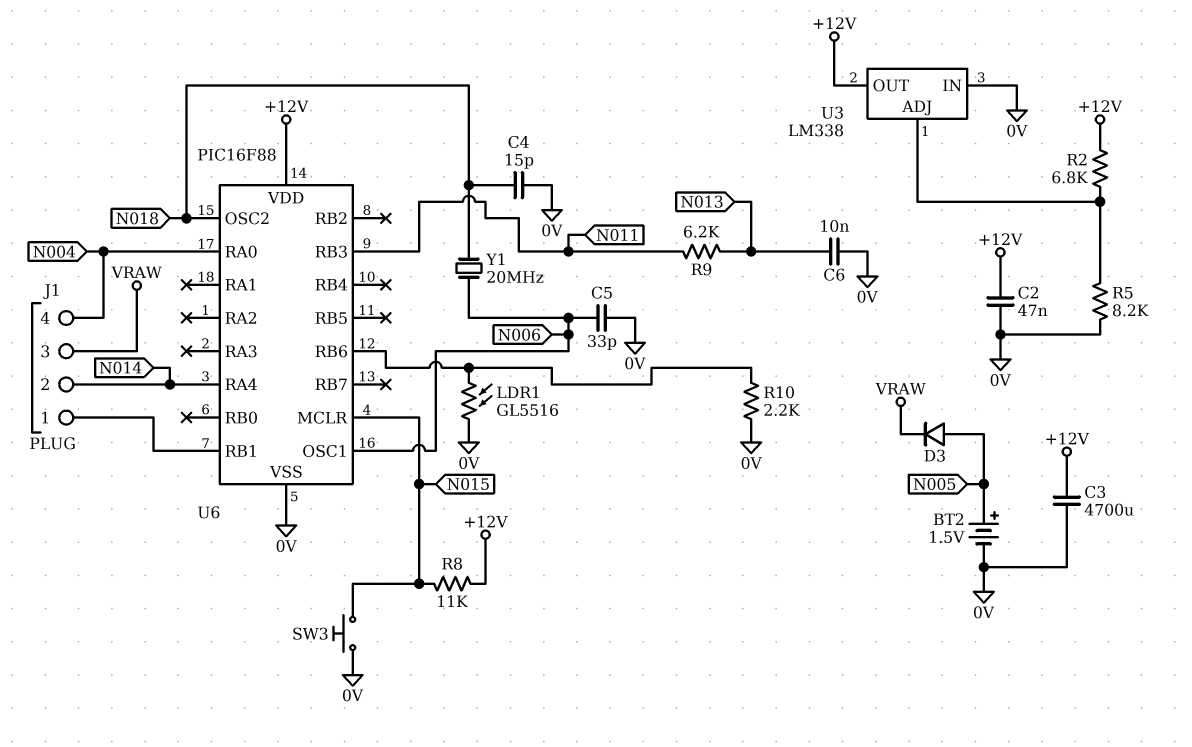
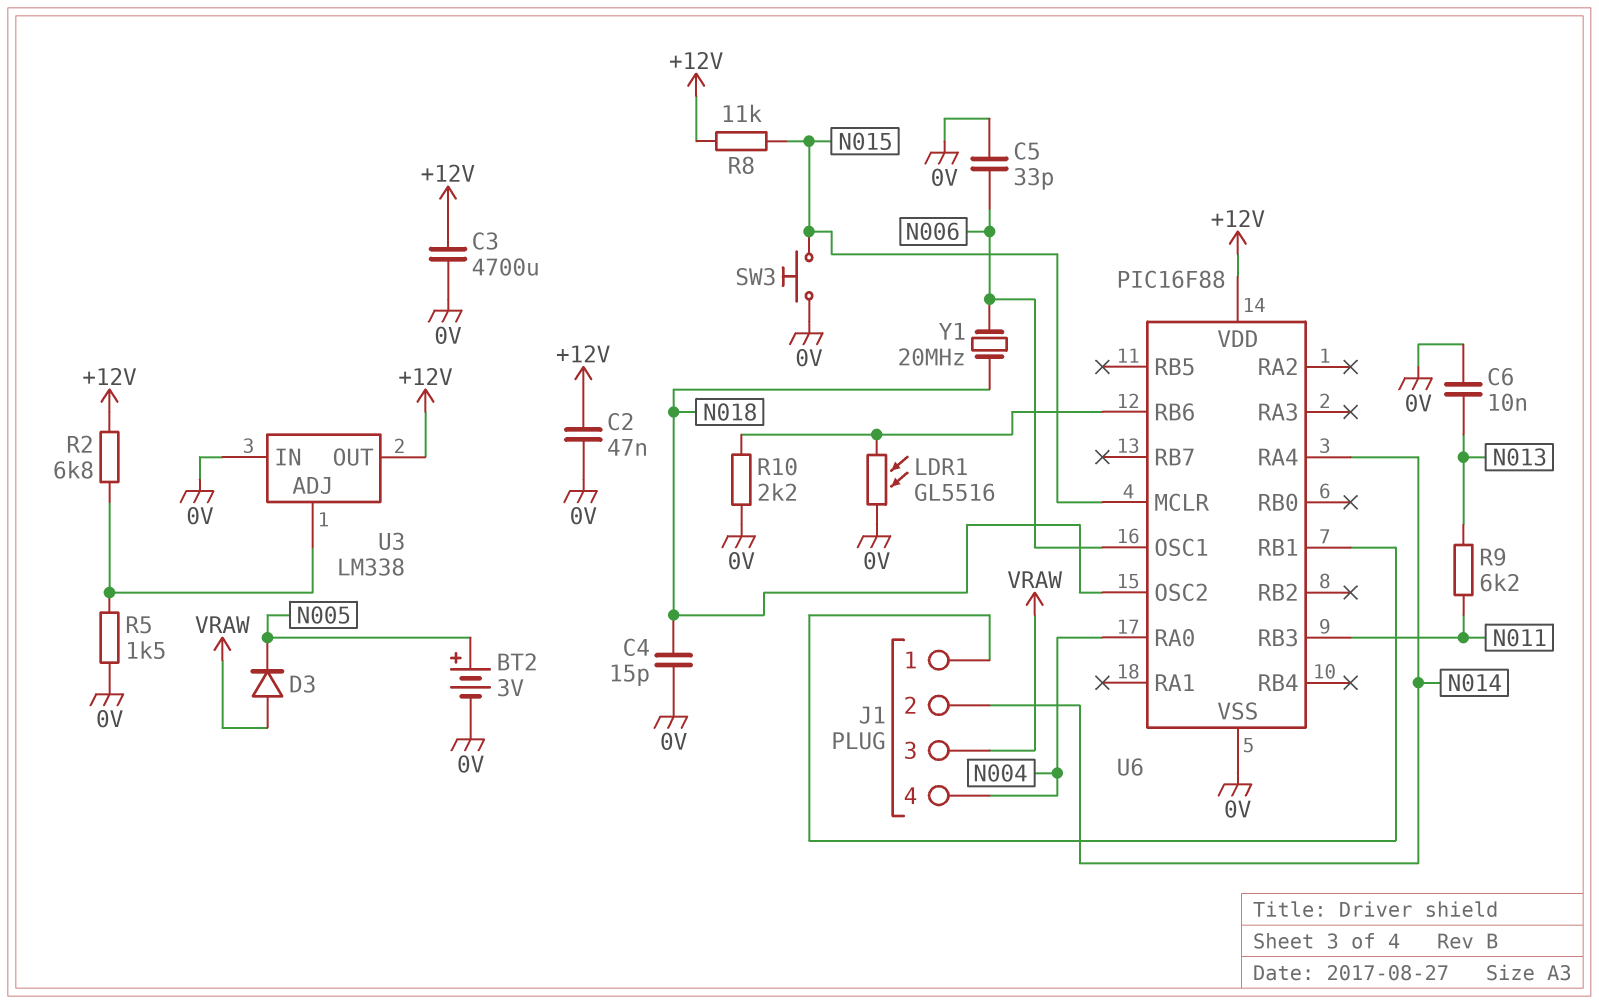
BT2: 1.5V (plus N005, minus 0V) -> 3V (plus N005, minus 0V)
D3: diode (A N005, K VRAW) -> diode (A VRAW, K N005)
R5: 8.2k (0V, U3/ADJ) -> 1.5k (0V, U3/ADJ)

